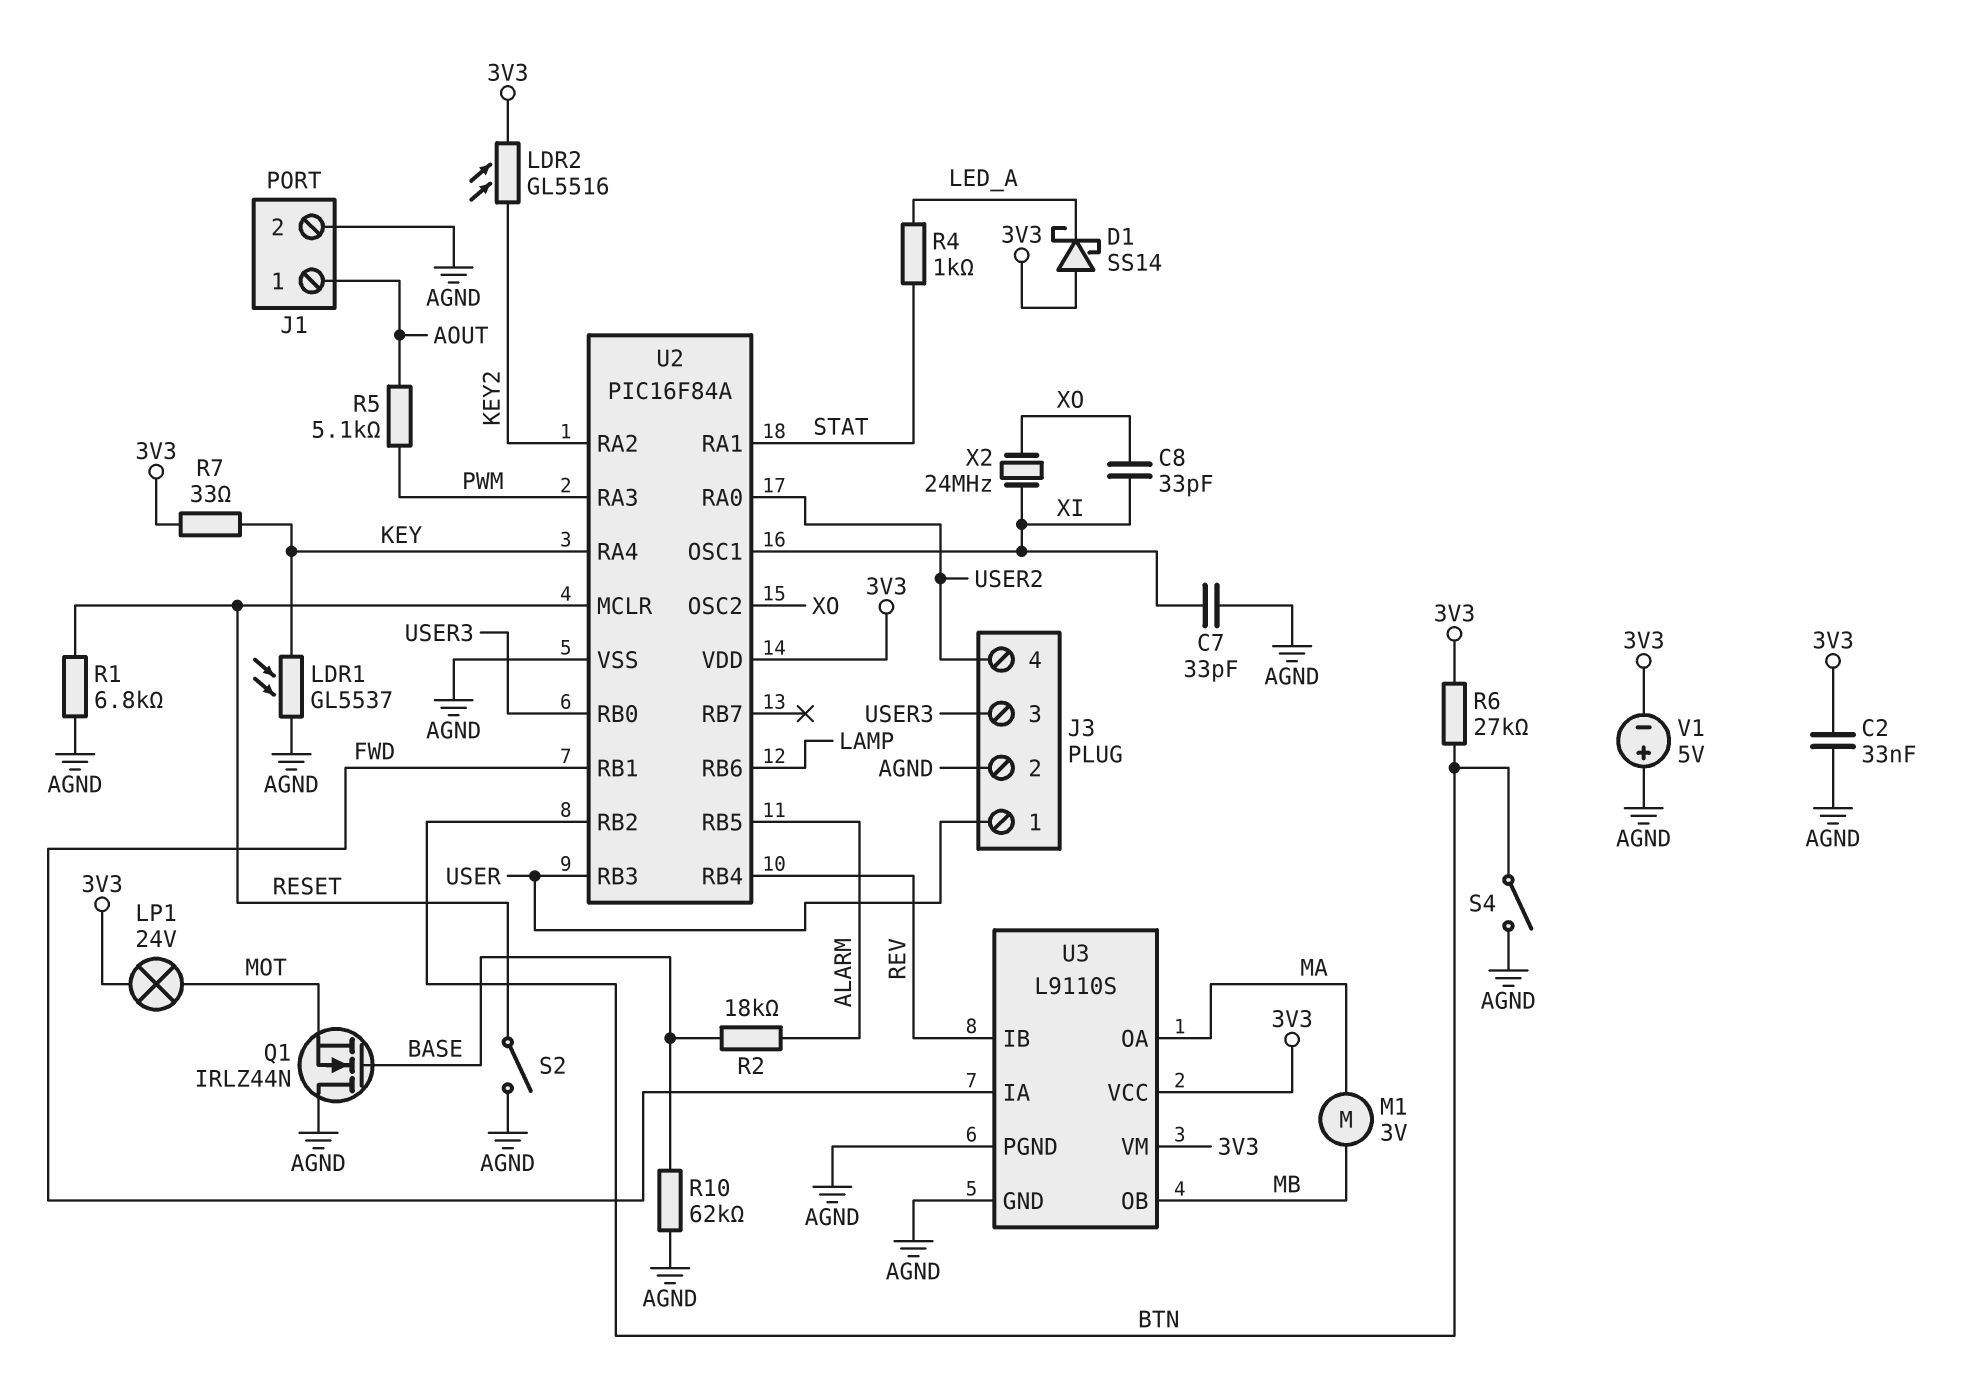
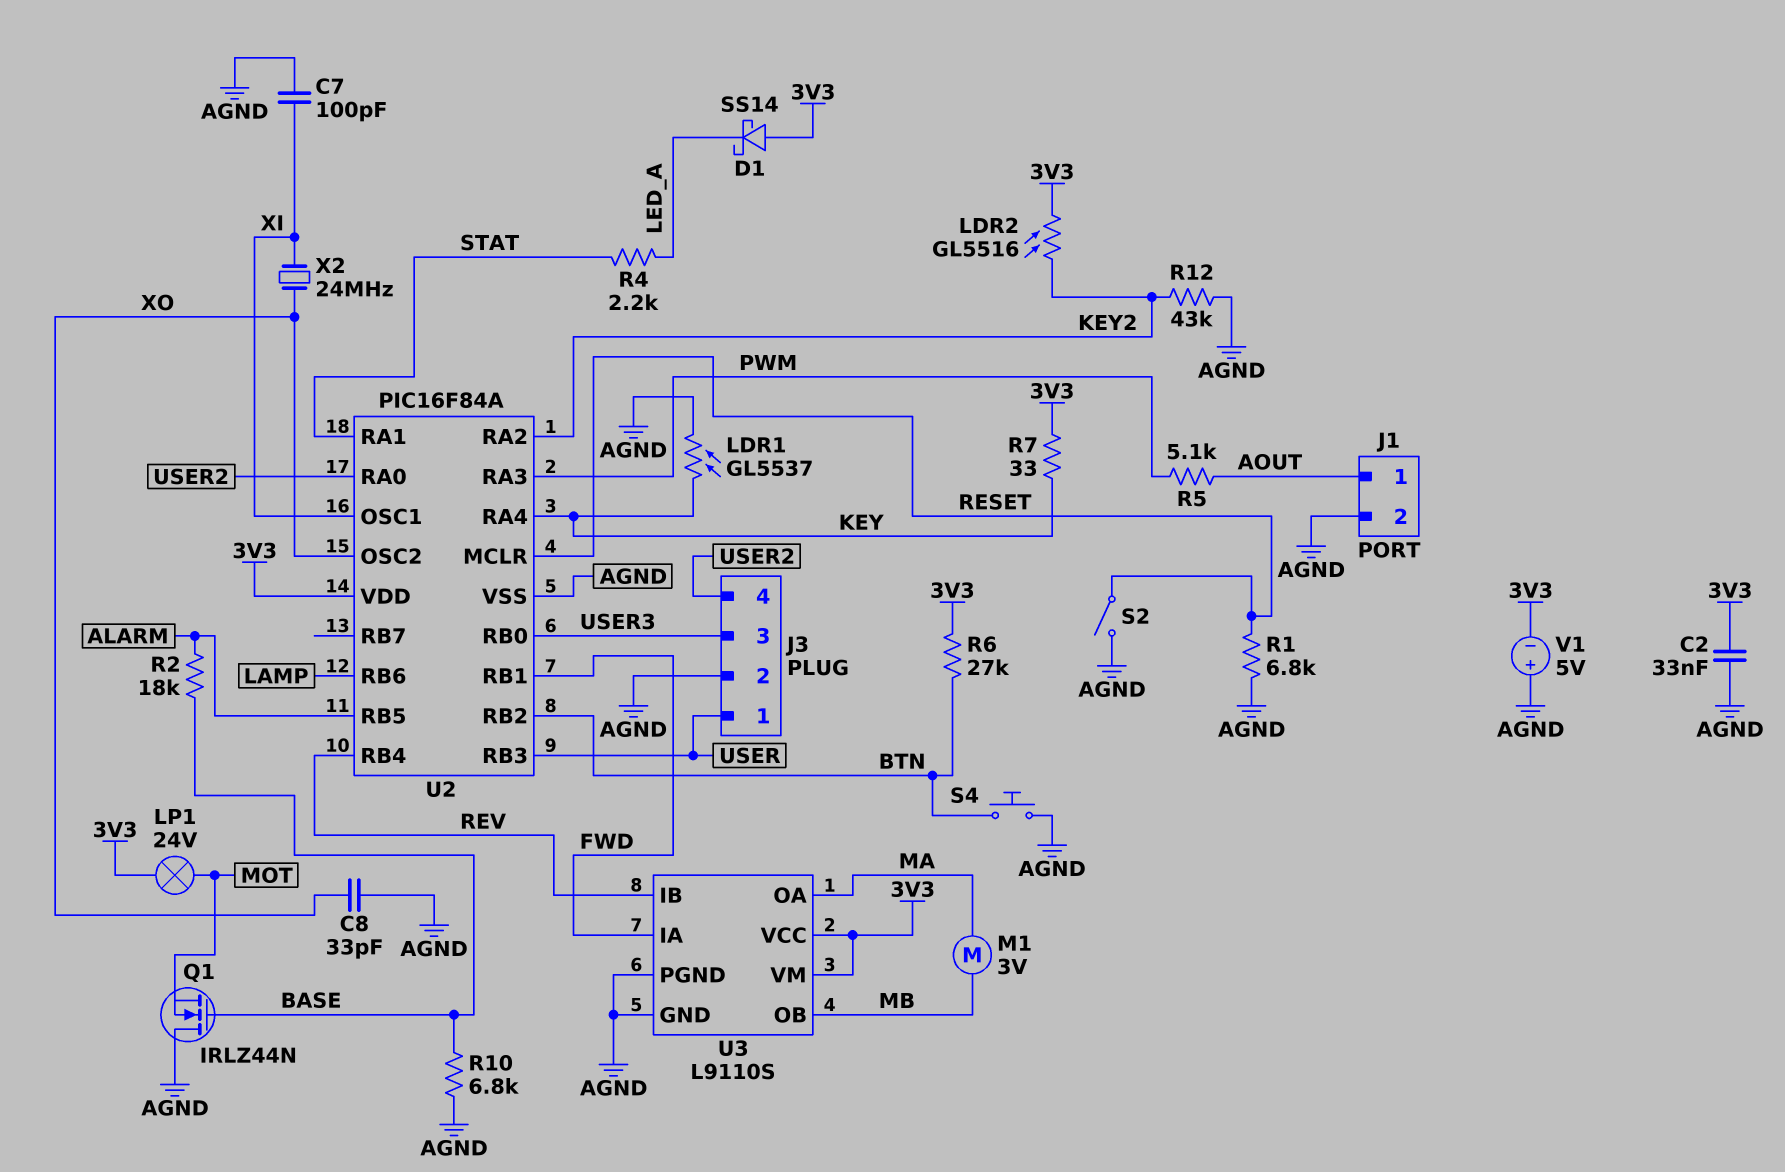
C7: 33pF (AGND, XI) -> 100pF (AGND, XI)
C8: 33pF (XI, XO) -> 33pF (AGND, XO)
R4: 1k (LED_A, STAT) -> 2.2k (LED_A, STAT)
R10: 62k (AGND, BASE) -> 6.8k (AGND, BASE)
R12: none -> 43k (AGND, KEY2)
S4: switch (AGND, BTN) -> button (AGND, BTN)

